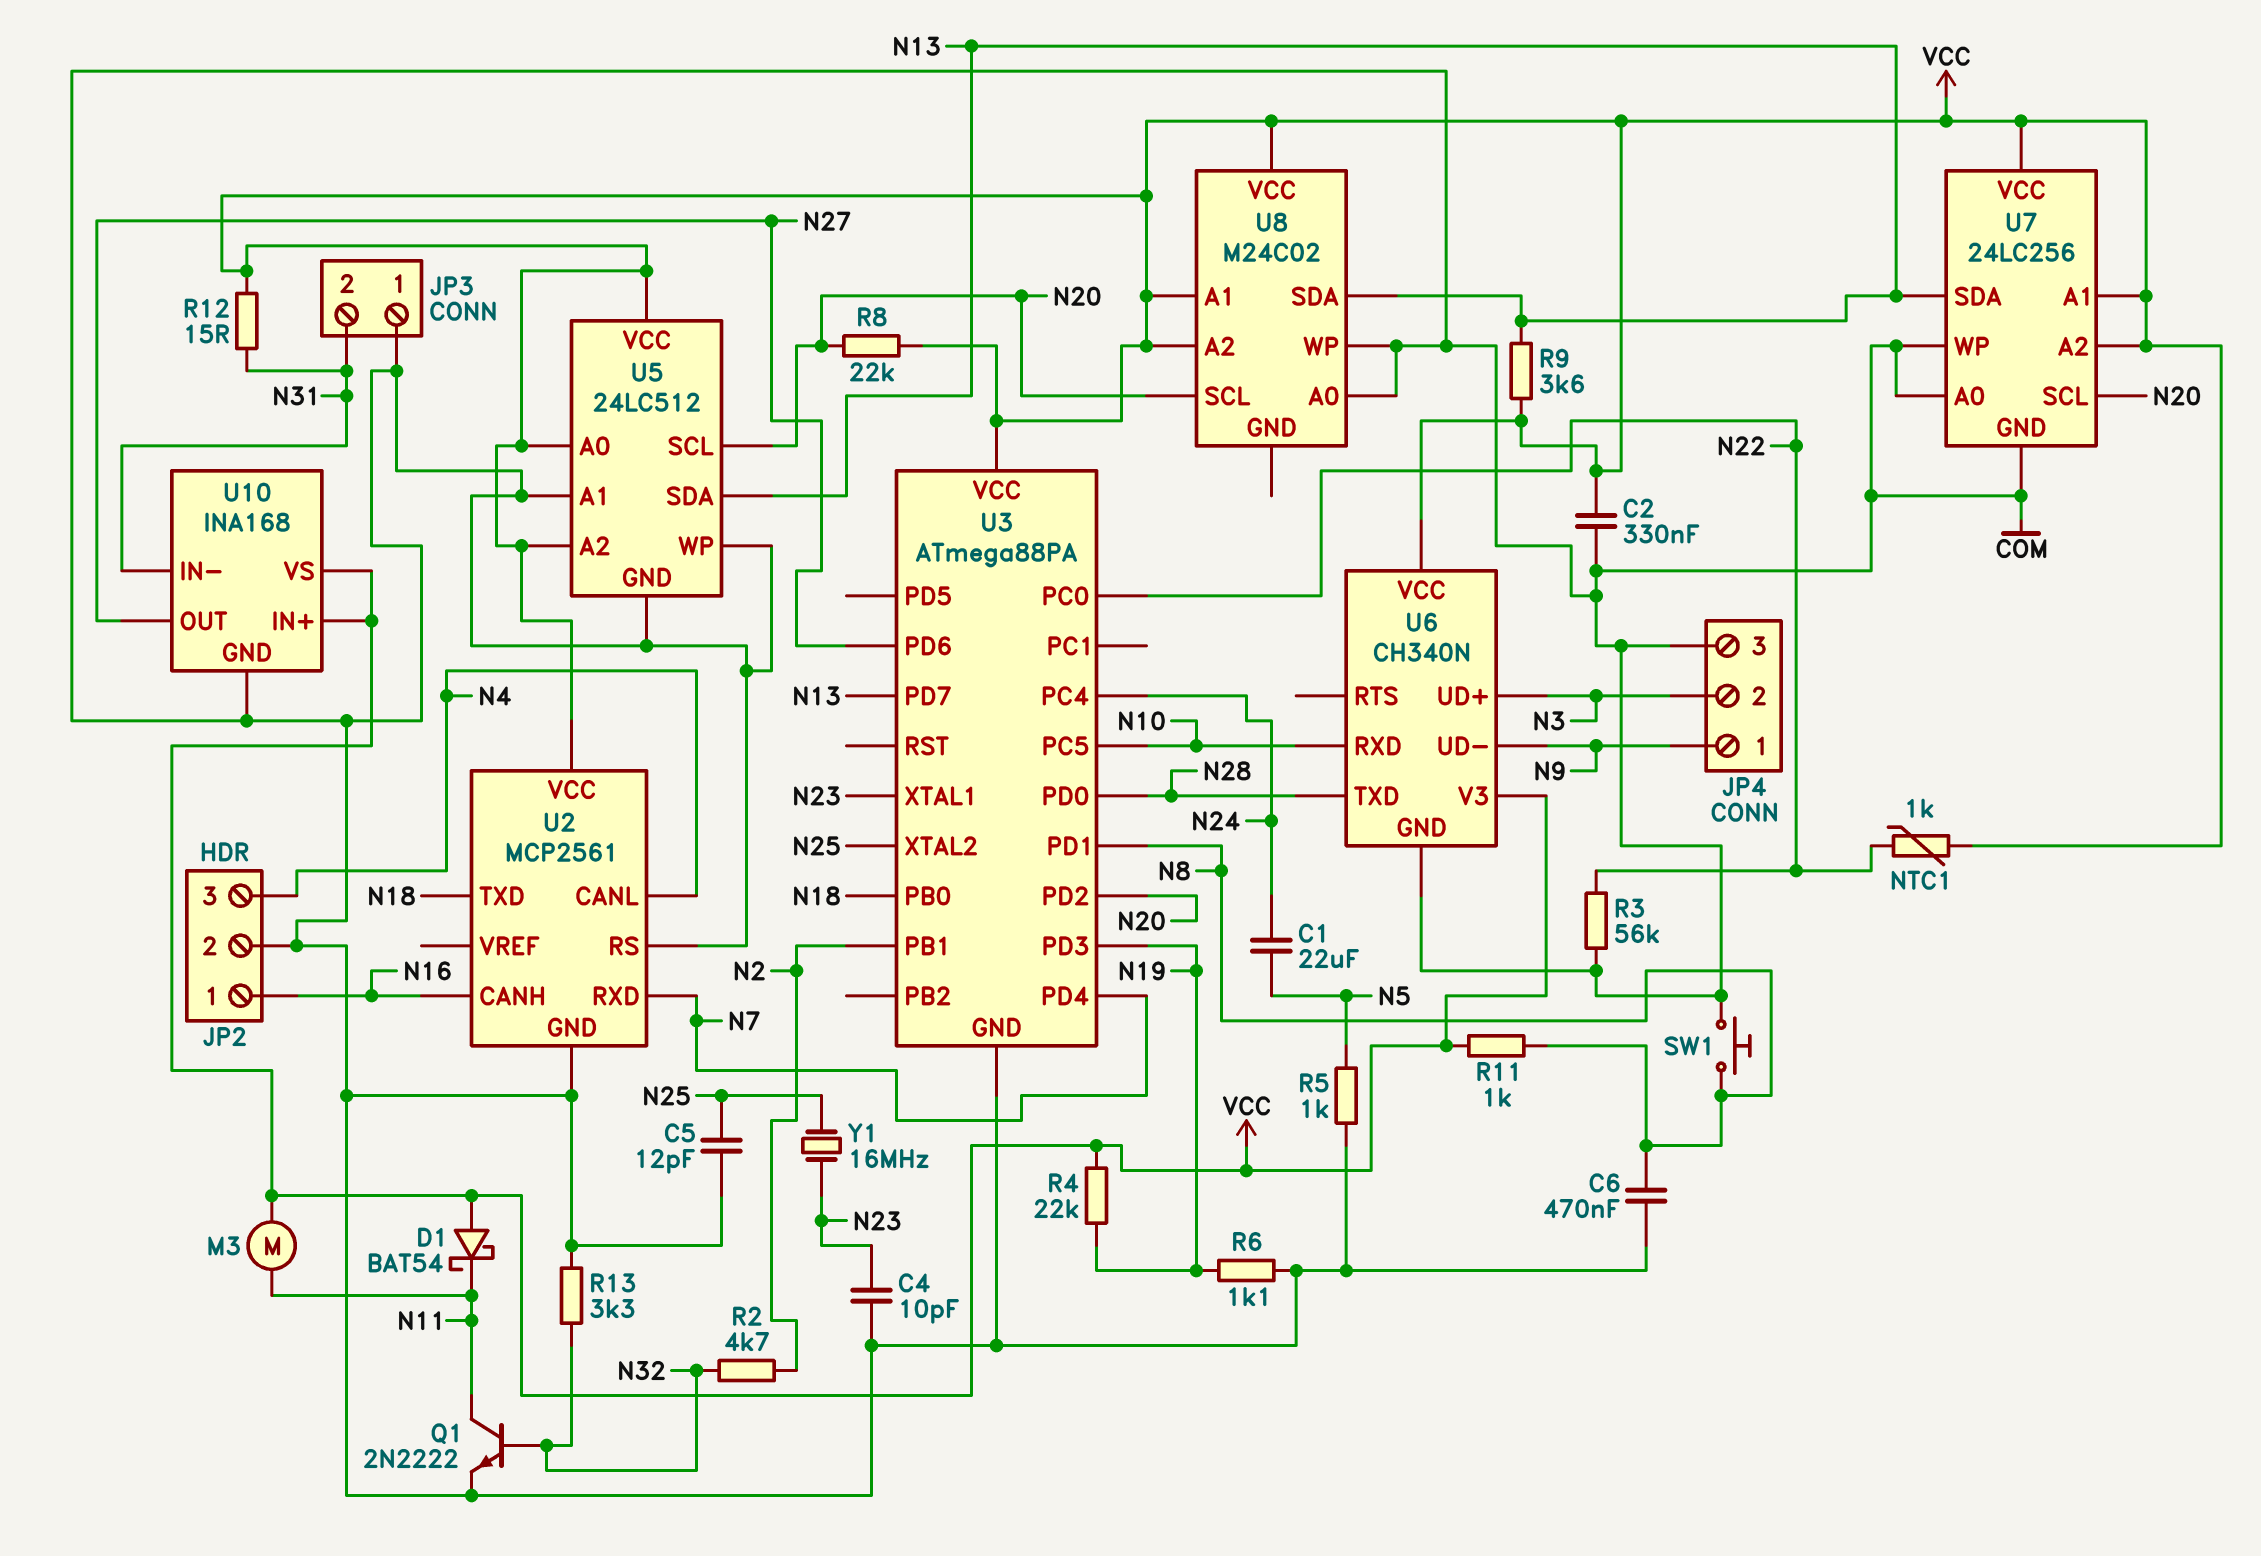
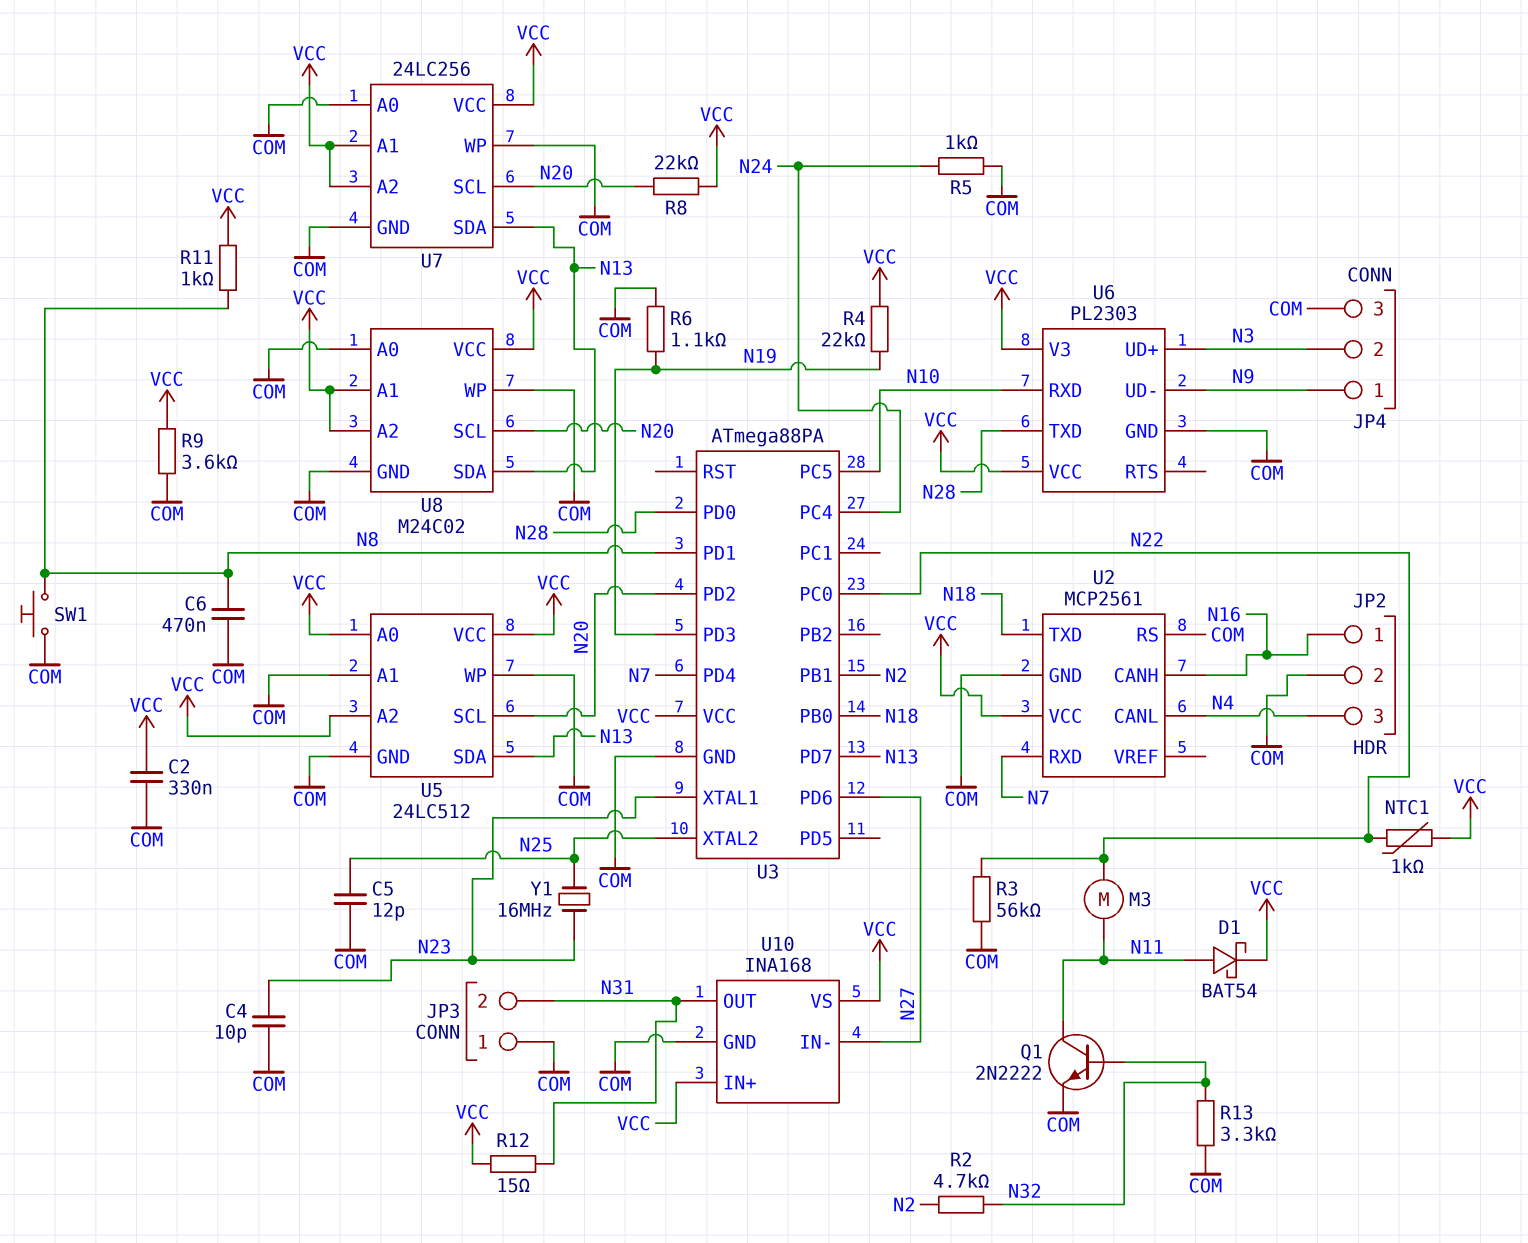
C1: 22uF (N5, N24) -> none
D1: schottky BAT54 (A VCC, K N11) -> schottky BAT54 (A N11, K VCC)
M3: motor (N11, VCC) -> motor (N11, N22)
R5: 1k (COM, N5) -> 1k (COM, N24)
R9: 3.6k (N13, VCC) -> 3.6k (COM, VCC)
U6: CH340N -> PL2303
U8 pin GND: none -> COM
U10 pin IN-: N31 -> N27
U10 pin OUT: N27 -> N31

